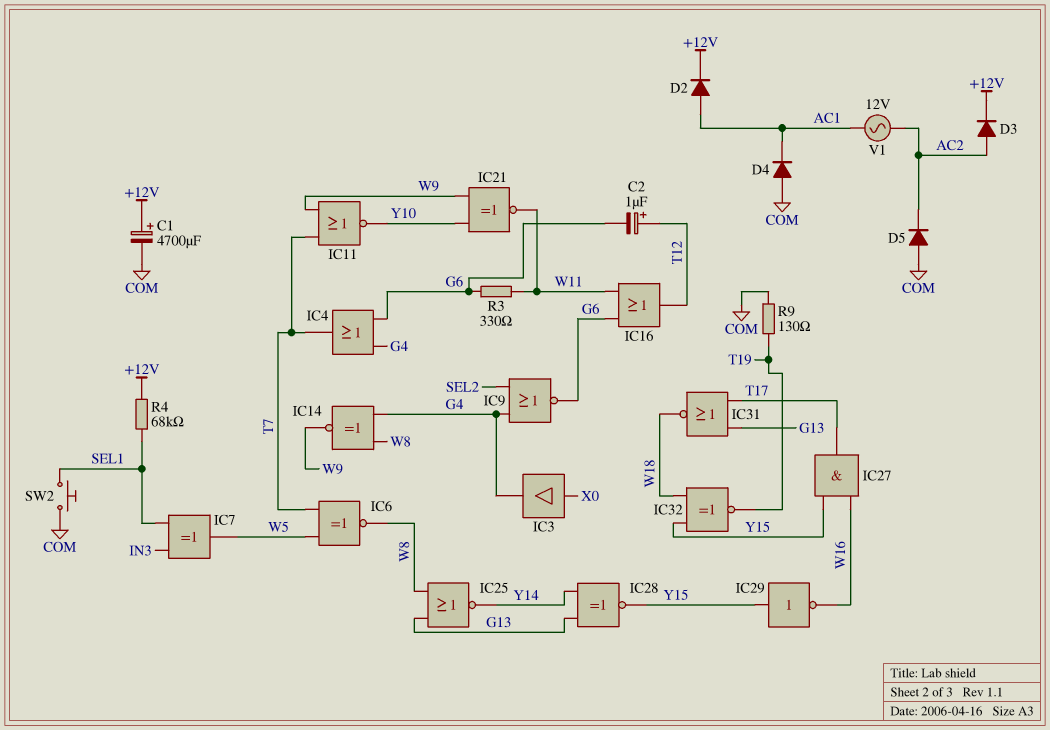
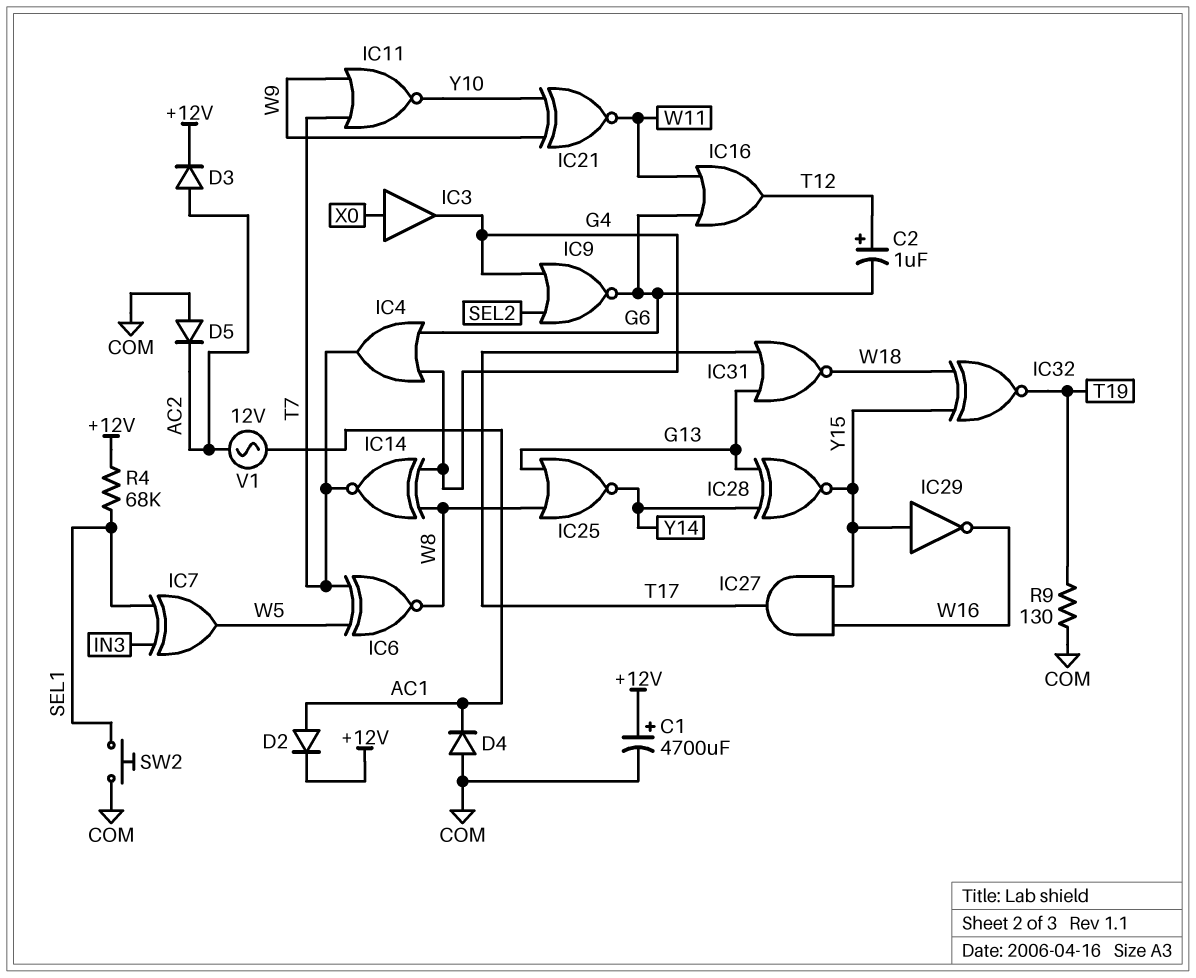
IC14: XNOR (in G4, in W8, out W9) -> XNOR (in G4, in W8, out T7)
R3: 330 (G6, W11) -> none

